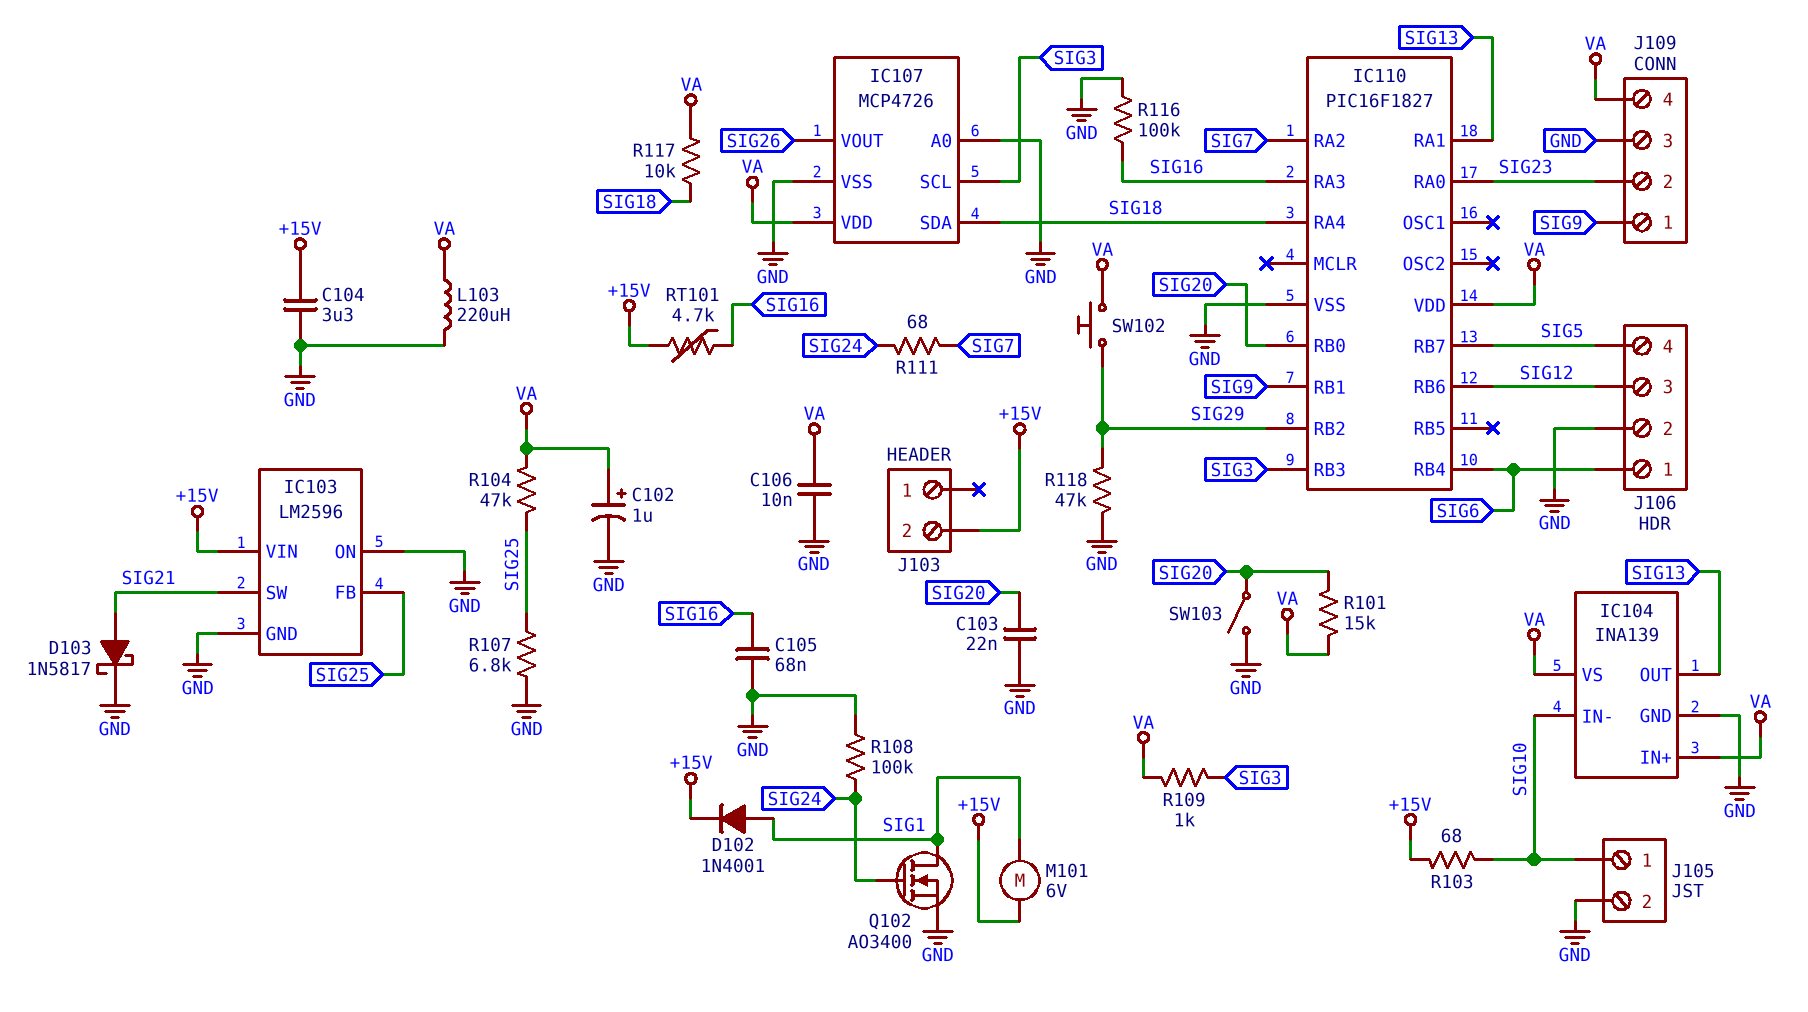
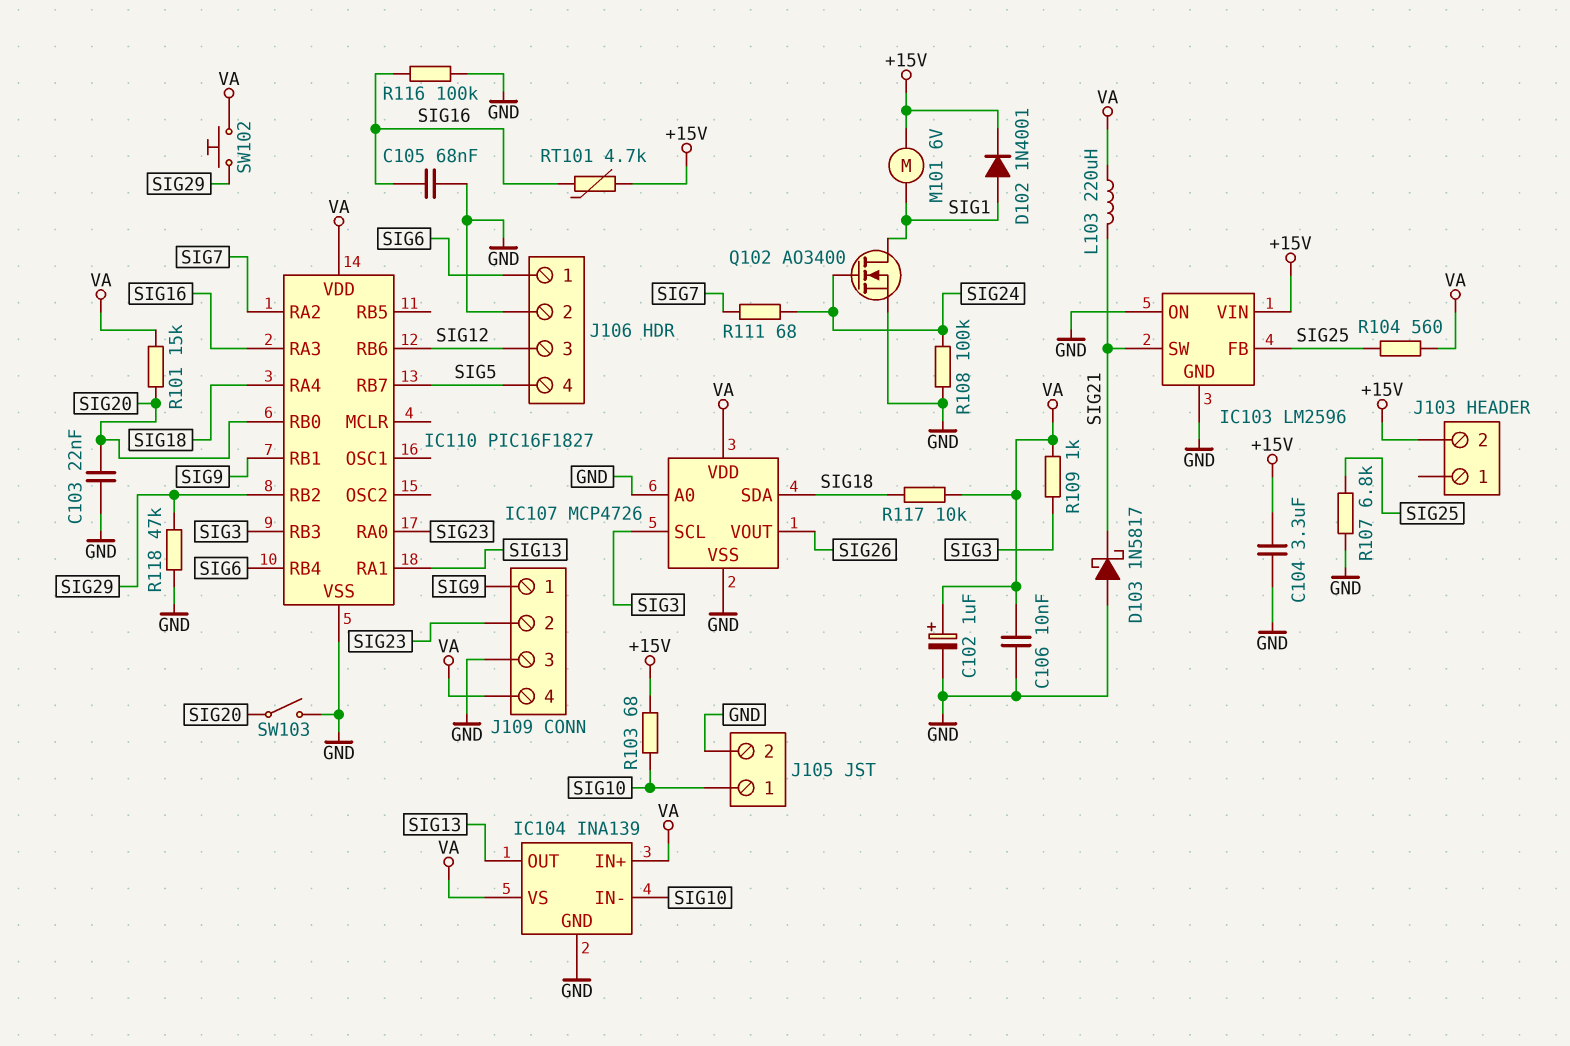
D103: schottky 1N5817 (A SIG21, K GND) -> schottky 1N5817 (A GND, K SIG21)
L103: 220uH (GND, VA) -> 220uH (SIG21, VA)
R104: 47k (SIG25, VA) -> 560 (SIG25, VA)

